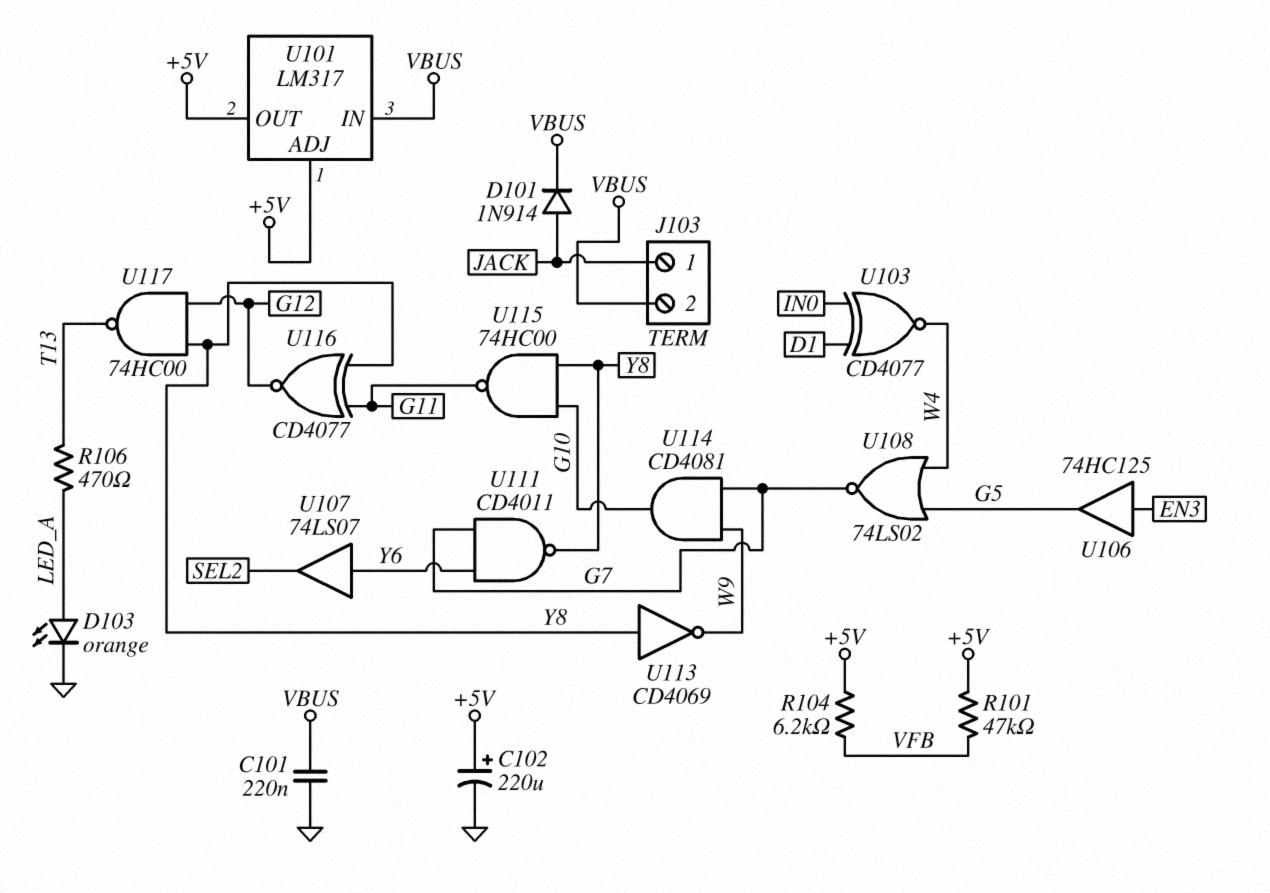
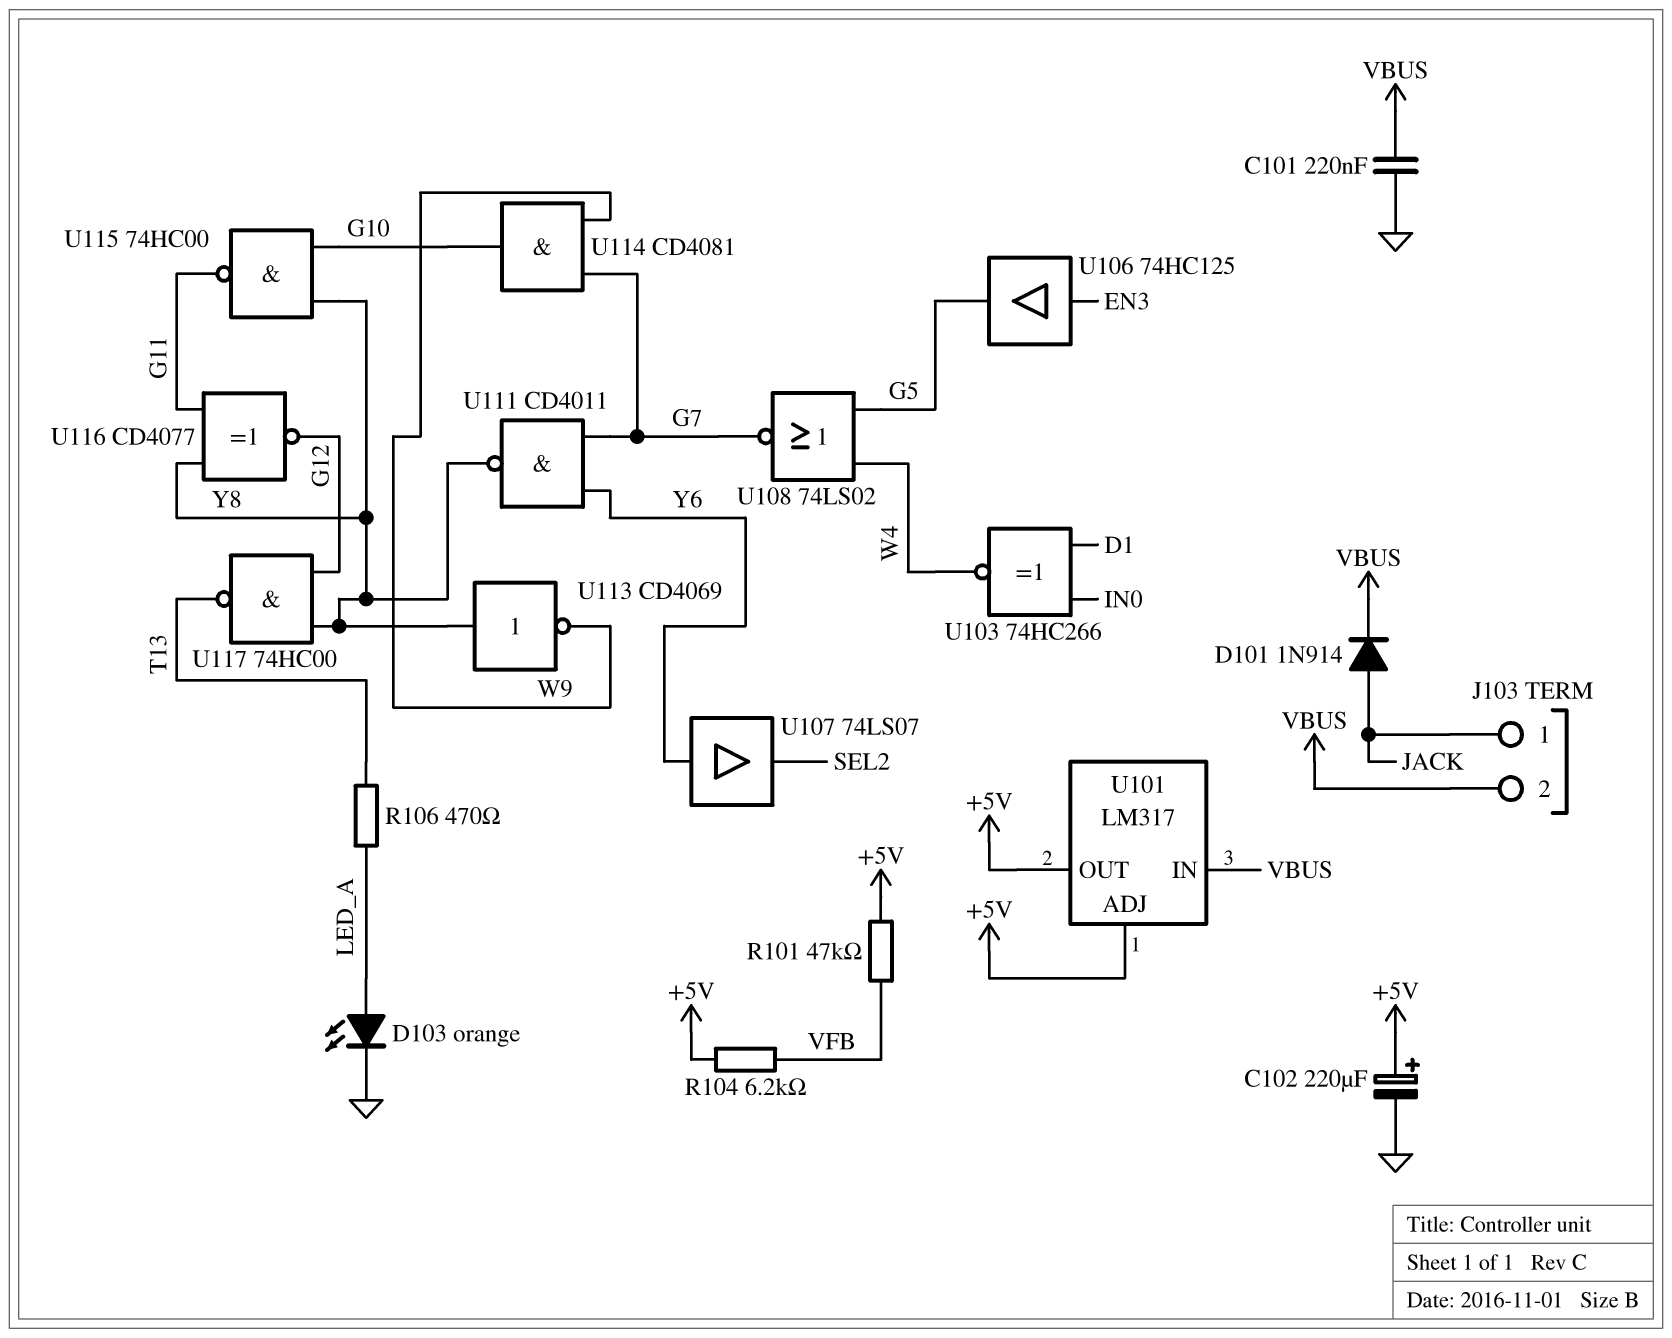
U103: XNOR CD4077 (in D1, in IN0, out W4) -> XNOR 74HC266 (in D1, in IN0, out W4)

